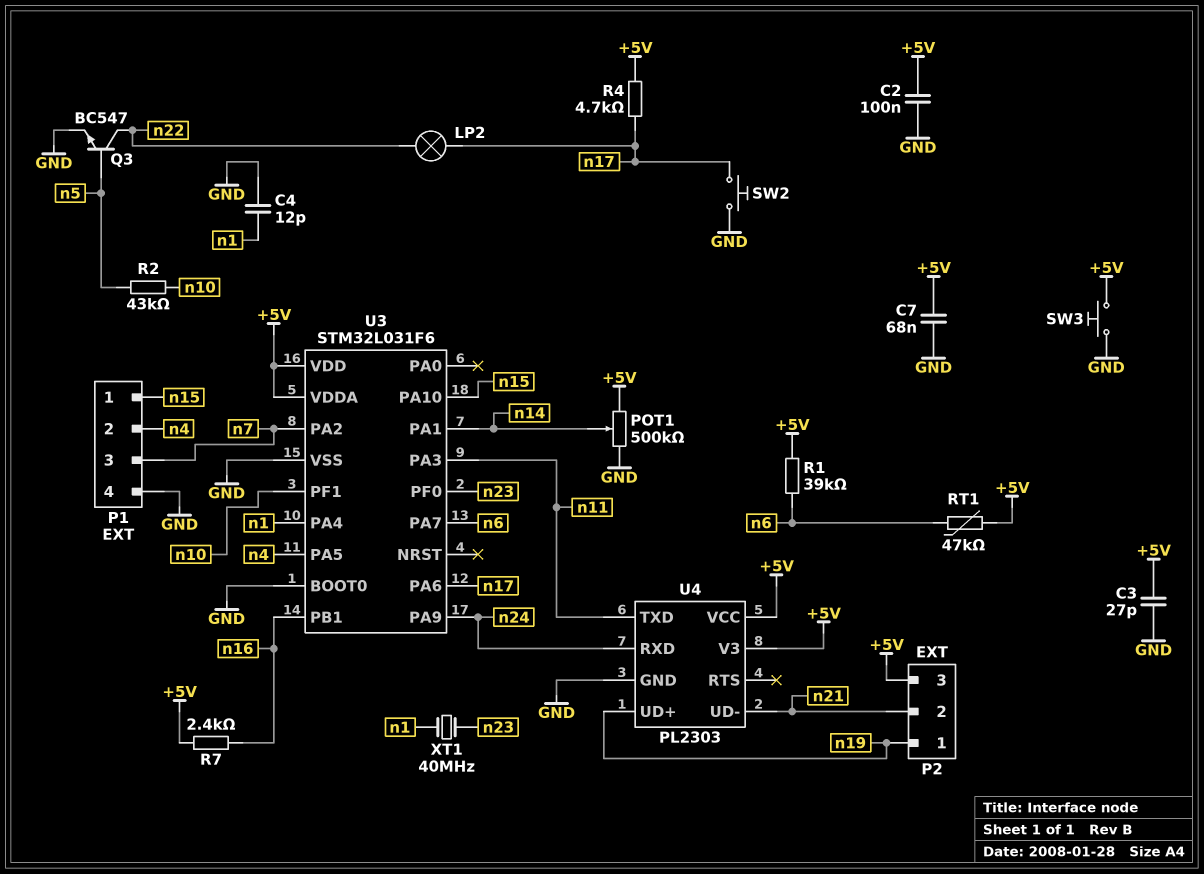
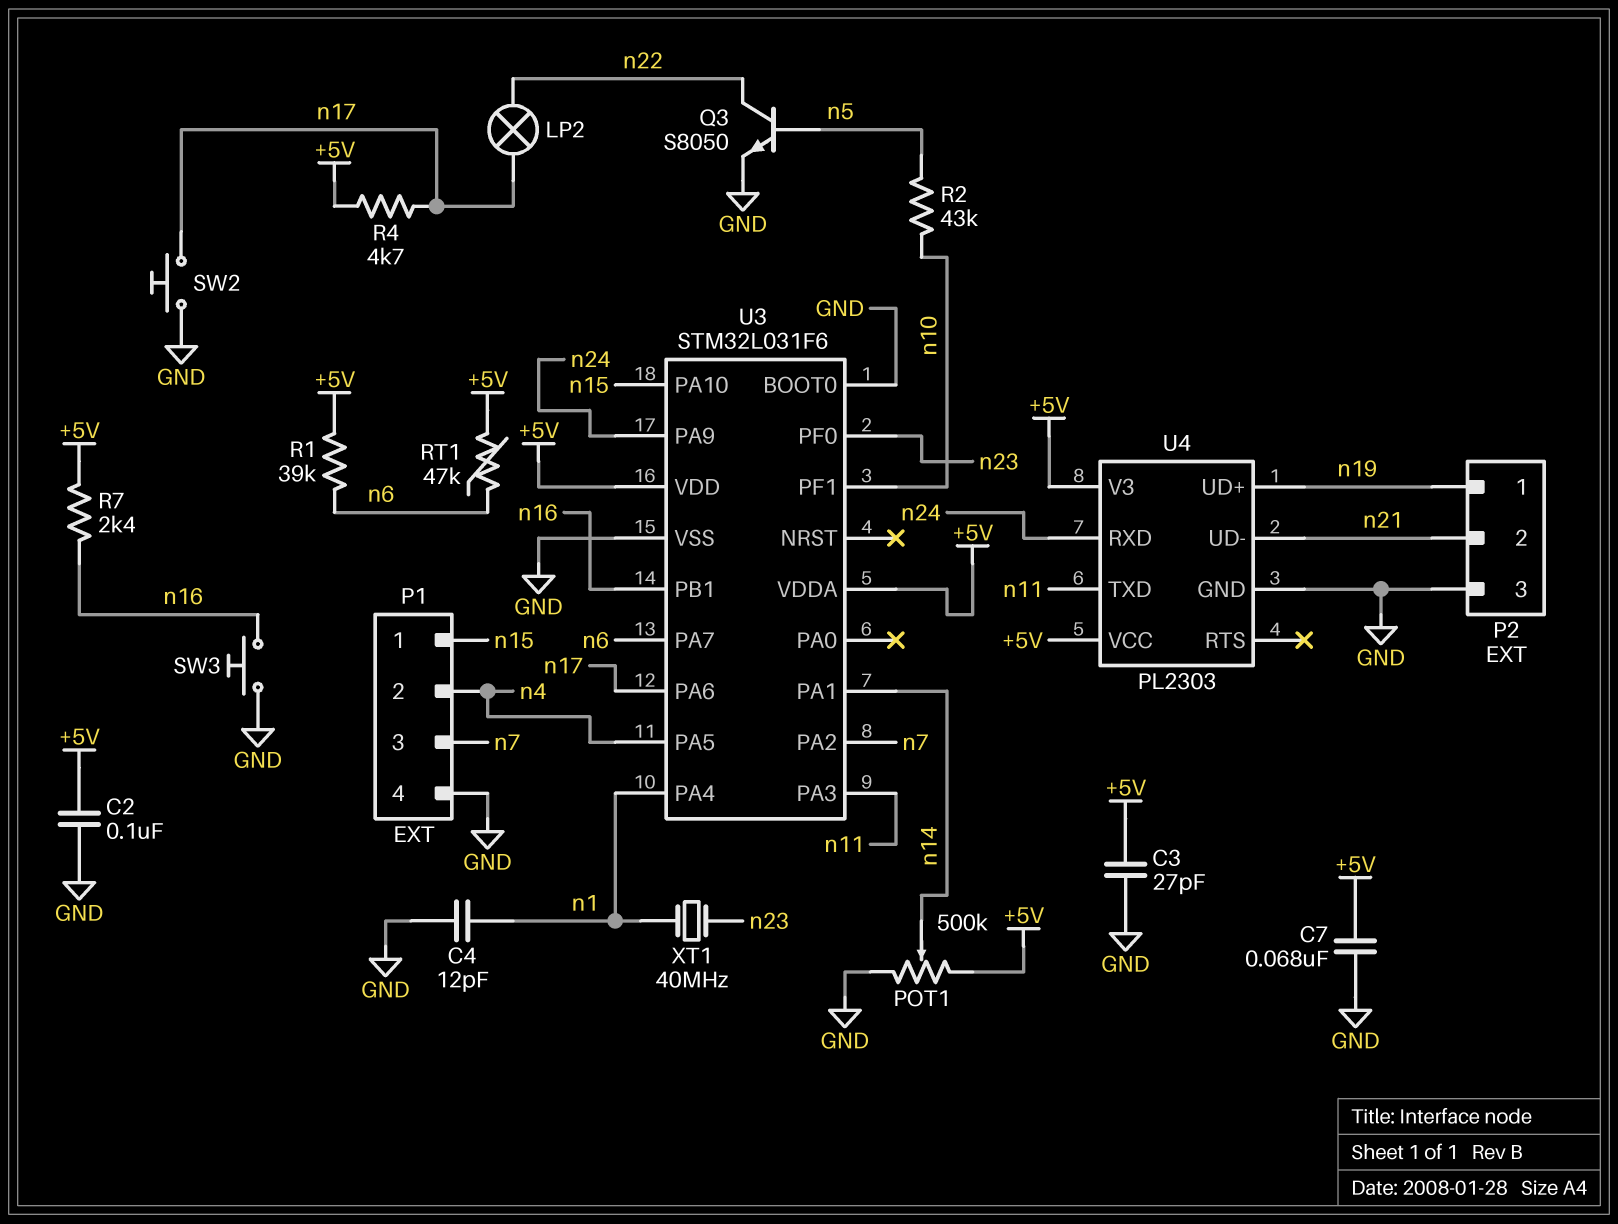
P2 pin 3: +5V -> GND
Q3: NPN BC547 (B n5, C n22, E GND) -> NPN S8050 (B n5, C n22, E GND)
SW3: button (+5V, GND) -> button (GND, n16)

